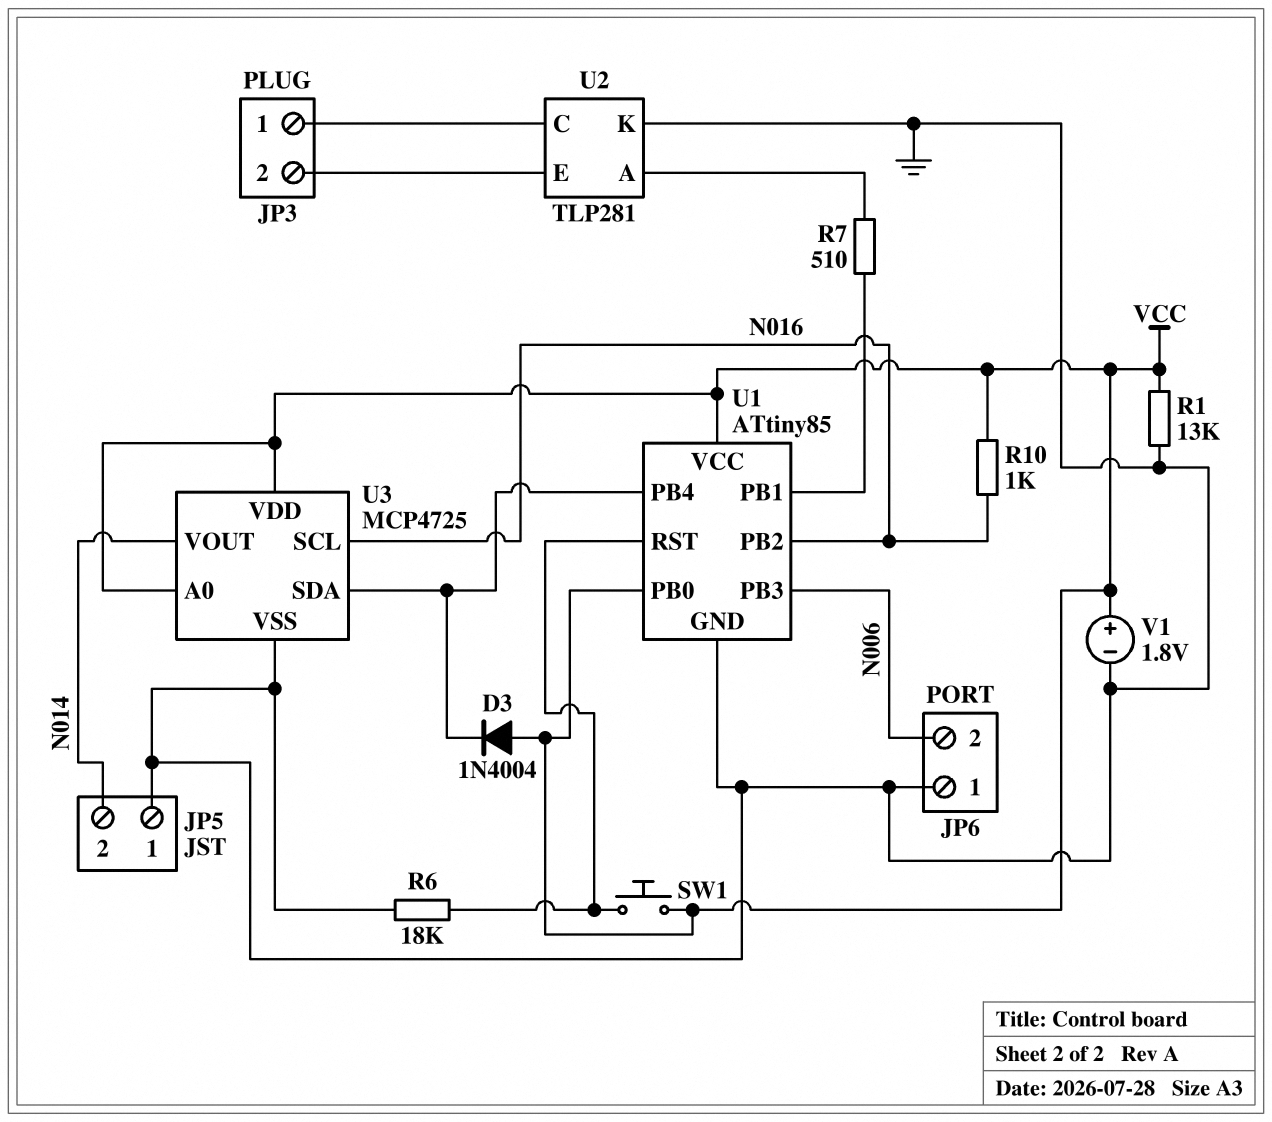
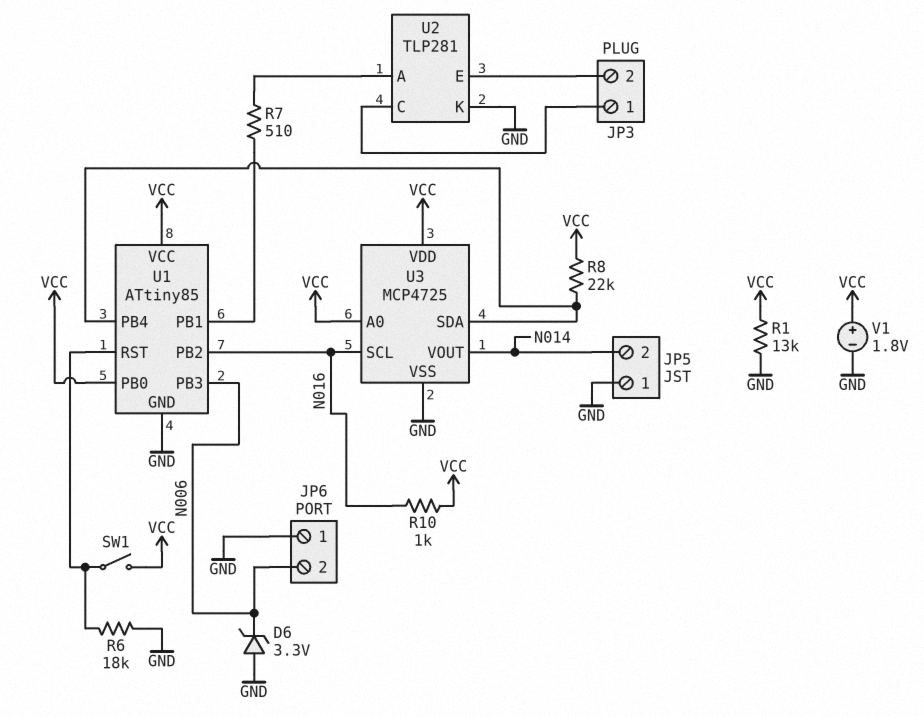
D3: diode 1N4004 (A VCC, K U1/PB4) -> none
D6: none -> zener 3.3V (A GND, K N006)
R8: none -> 22k (U1/PB4, VCC)
SW1: button (U1/RST, VCC) -> switch (U1/RST, VCC)

